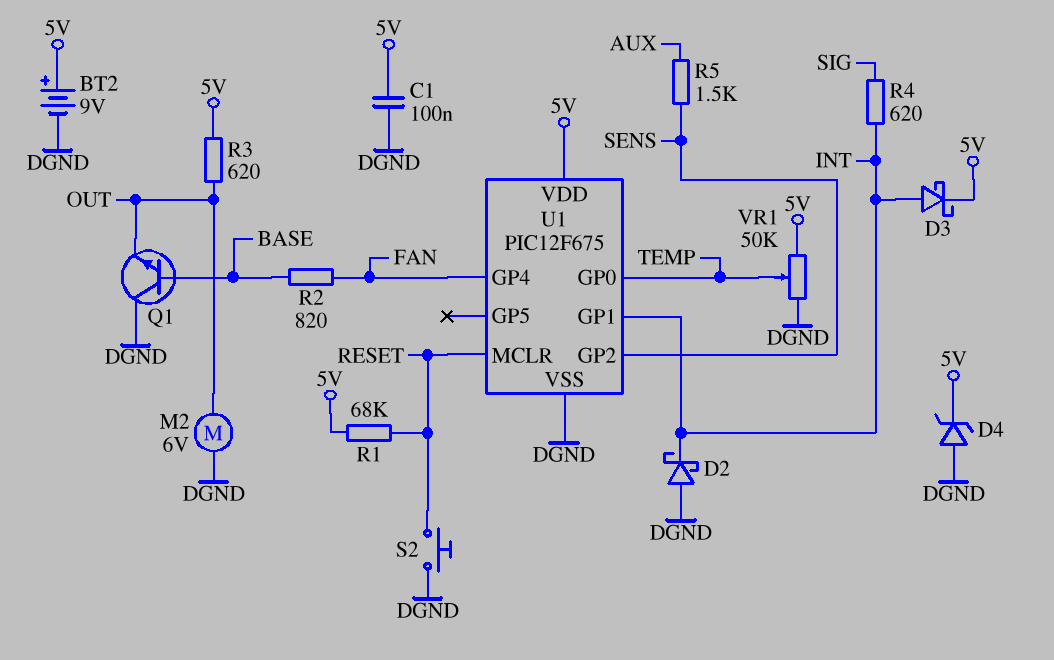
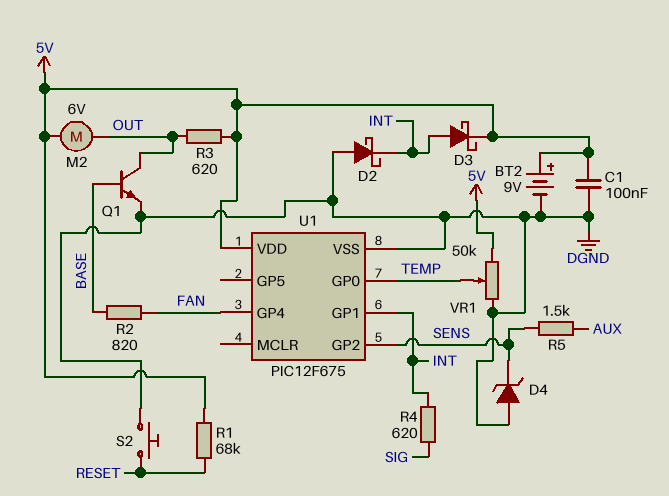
D4: zener (A DGND, K 5V) -> zener (A DGND, K SENS)
M2: motor 6V (DGND, OUT) -> motor 6V (5V, OUT)
Q1: NPN (B BASE, C DGND, E OUT) -> NPN (B BASE, C OUT, E DGND)
U1 pin MCLR: RESET -> none

